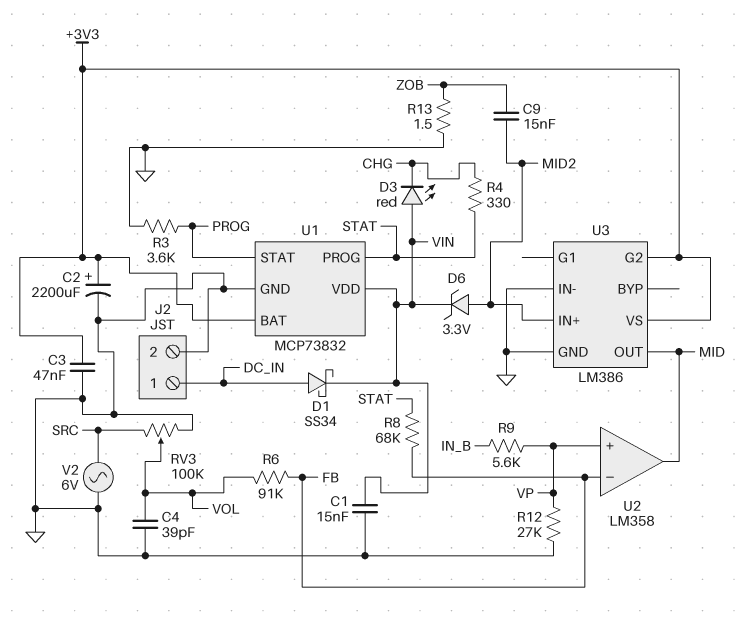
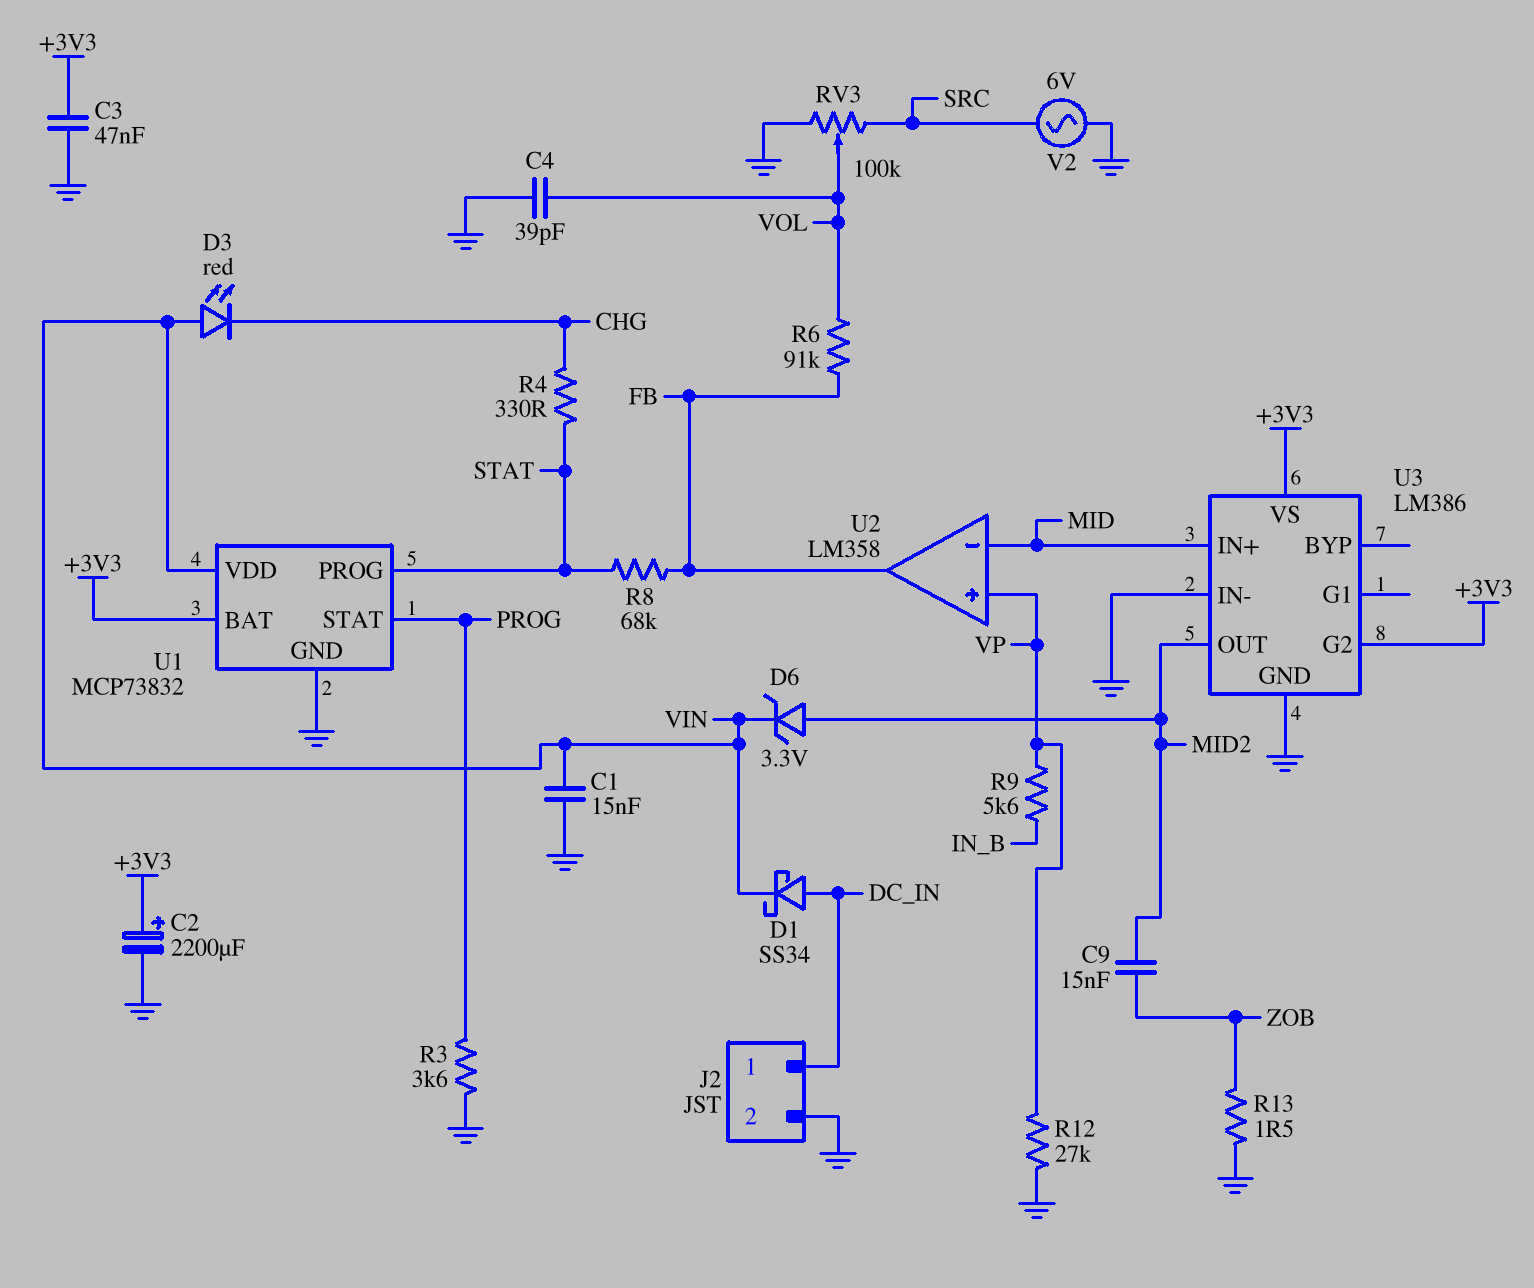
U2 pin in-: FB -> MID
U2 pin out: MID -> FB
U3 pin IN+: MID2 -> MID
U3 pin OUT: MID -> MID2

